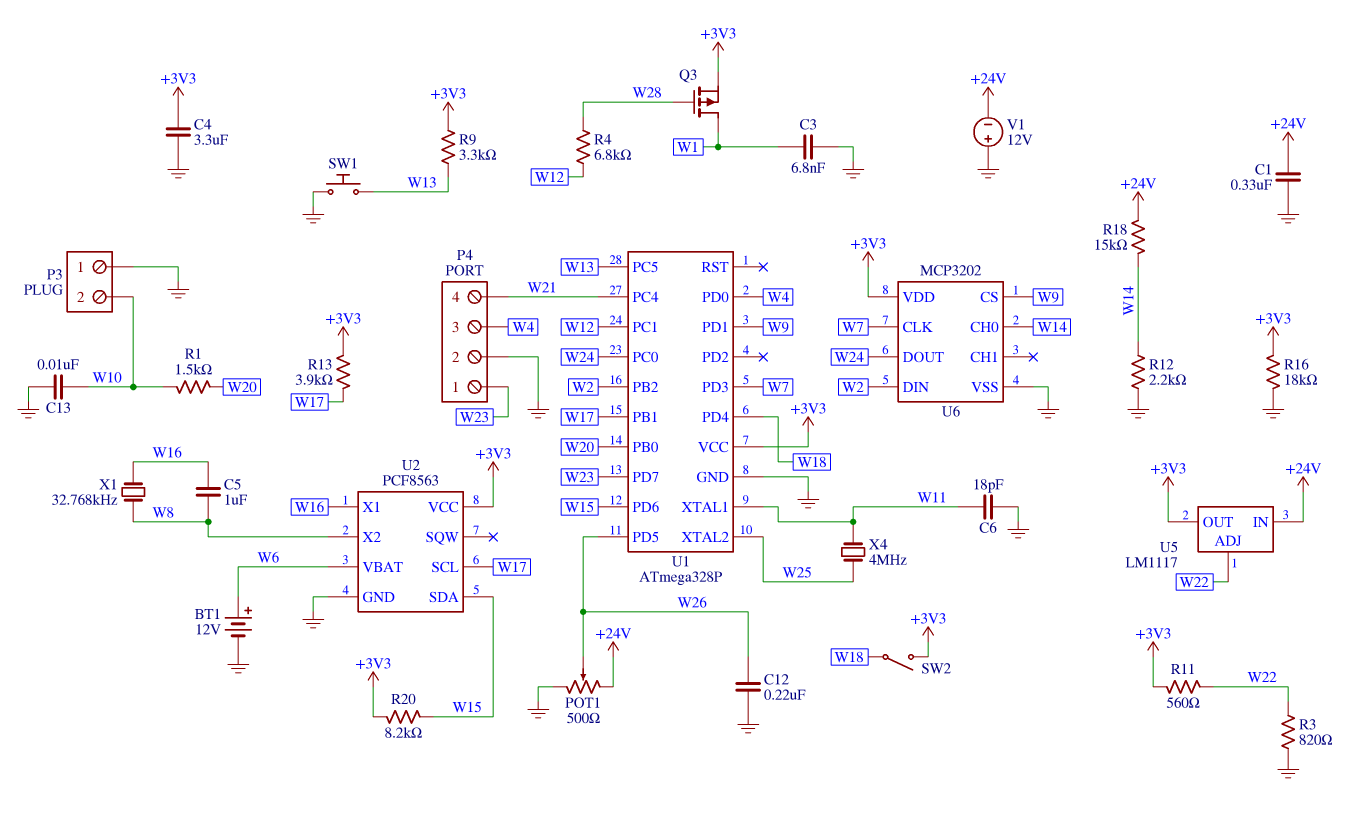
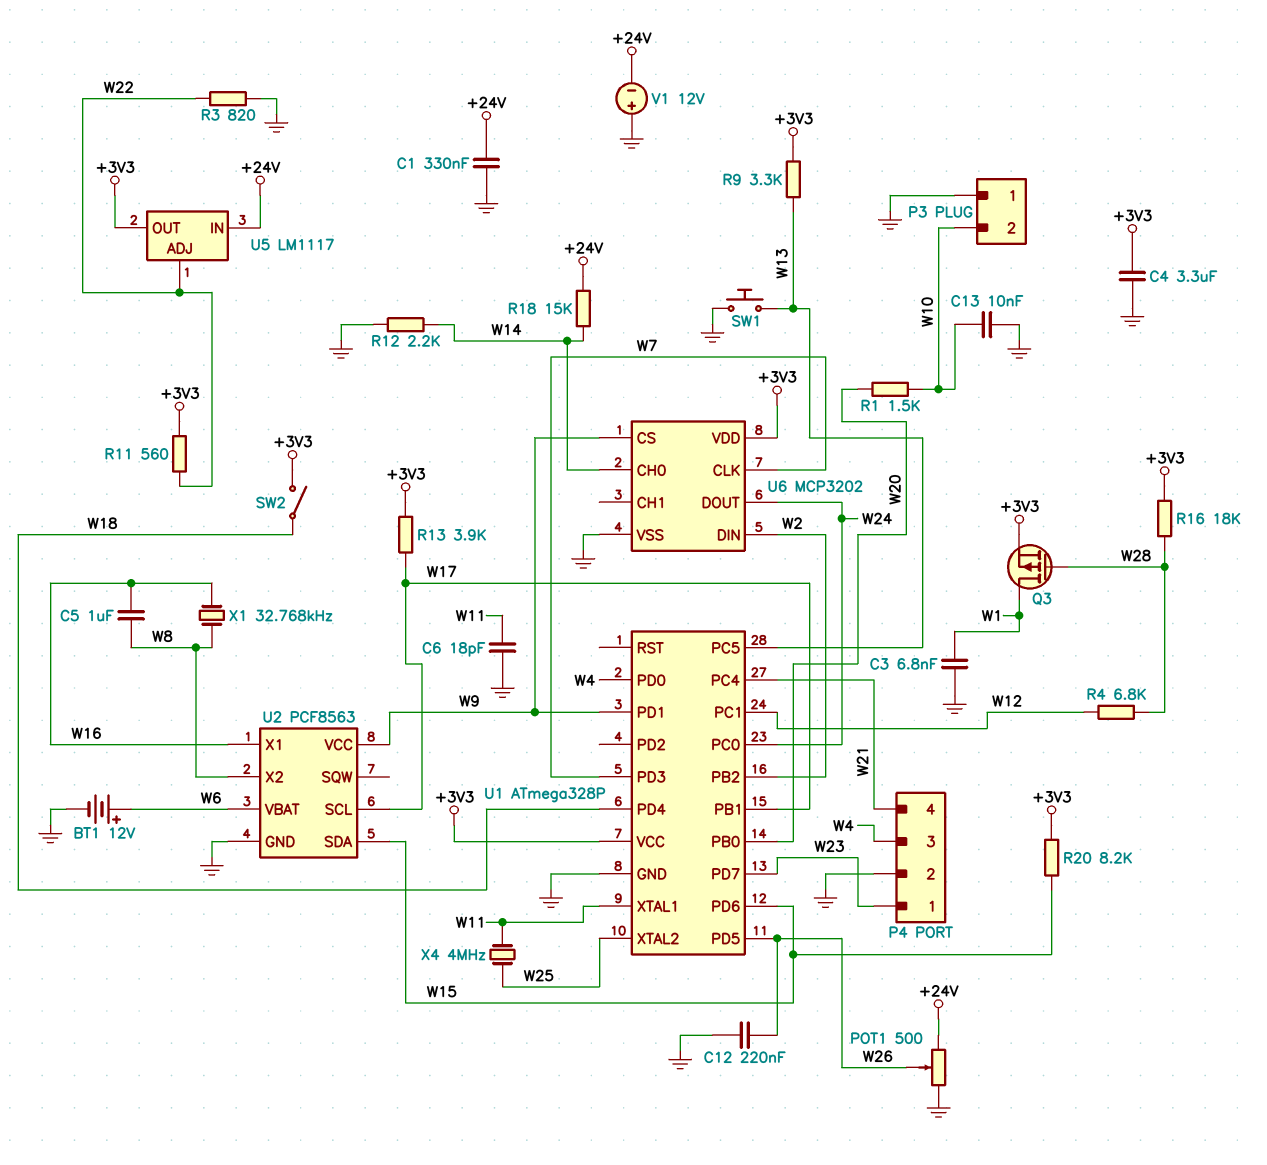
R16: 18k (+3V3, GND) -> 18k (+3V3, W28)
U2 pin VCC: +3V3 -> W9

